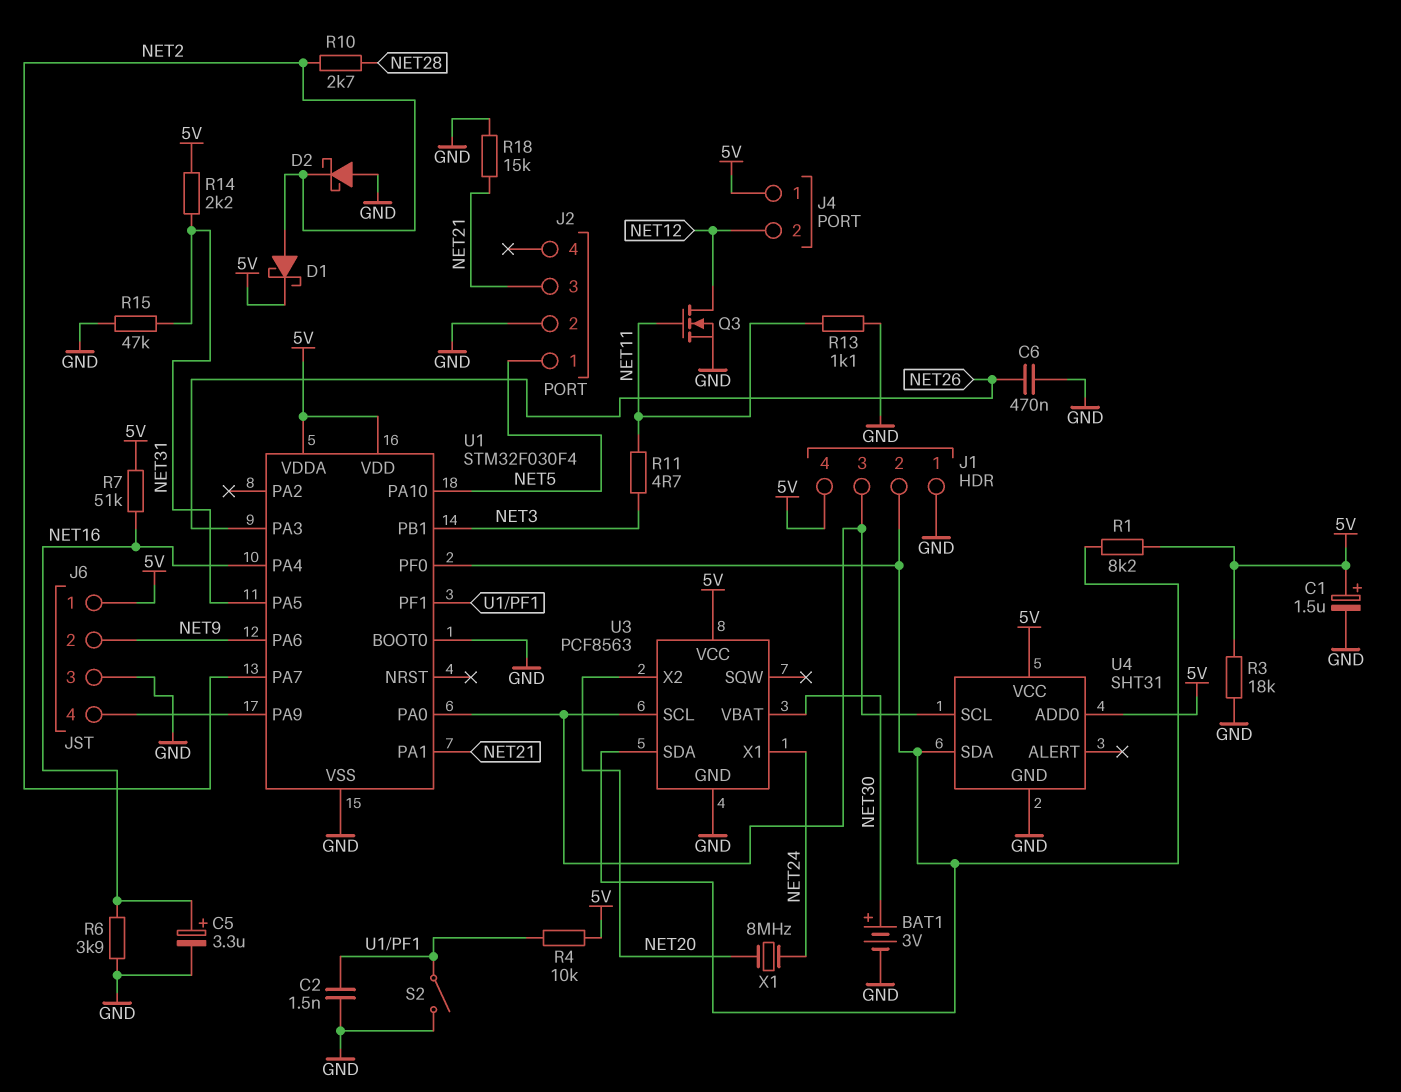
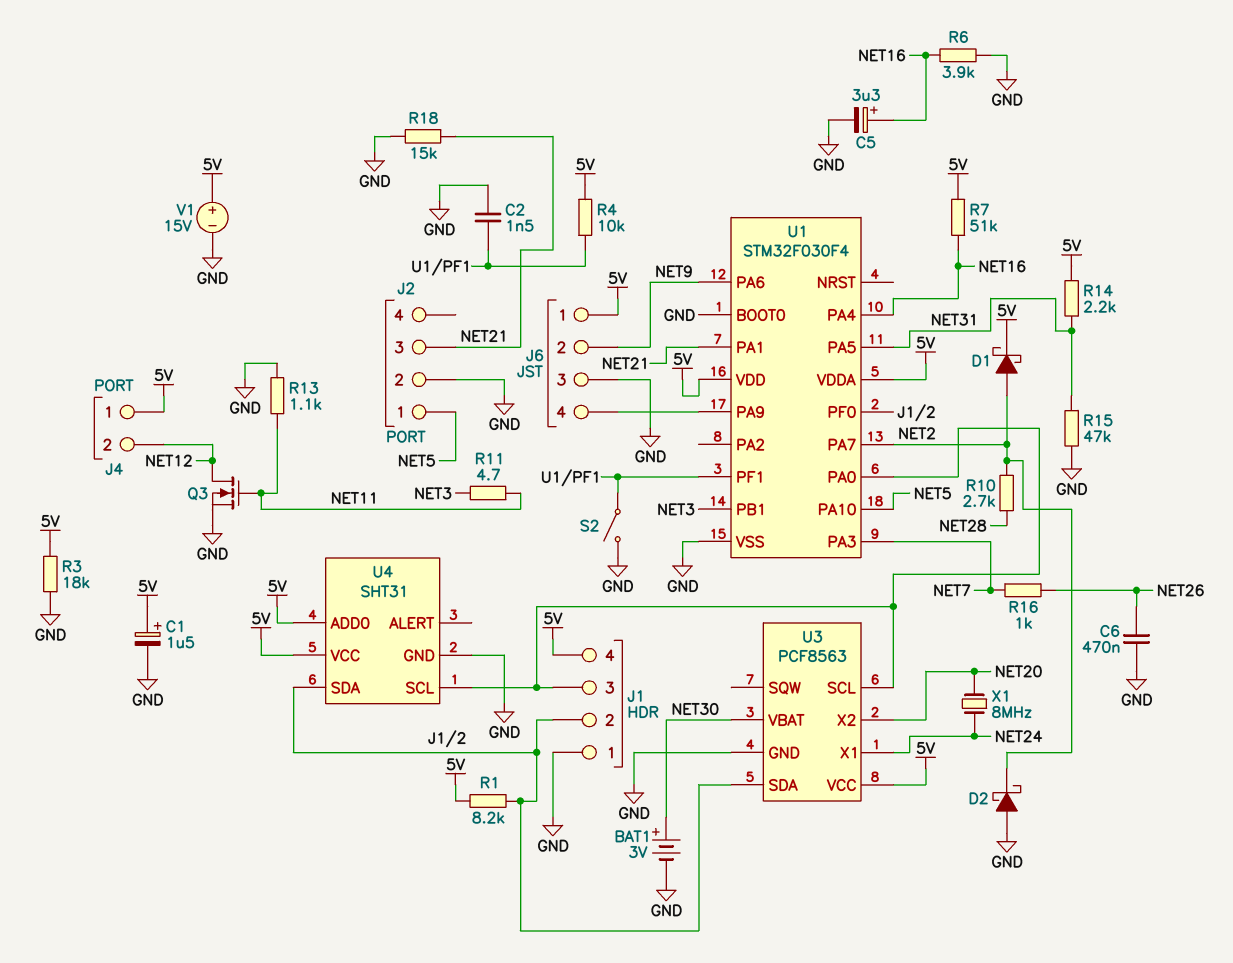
R16: none -> 1k (NET7, NET26)
U1 pin PA3: NET26 -> NET7
V1: none -> 15V (plus 5V, minus GND)

